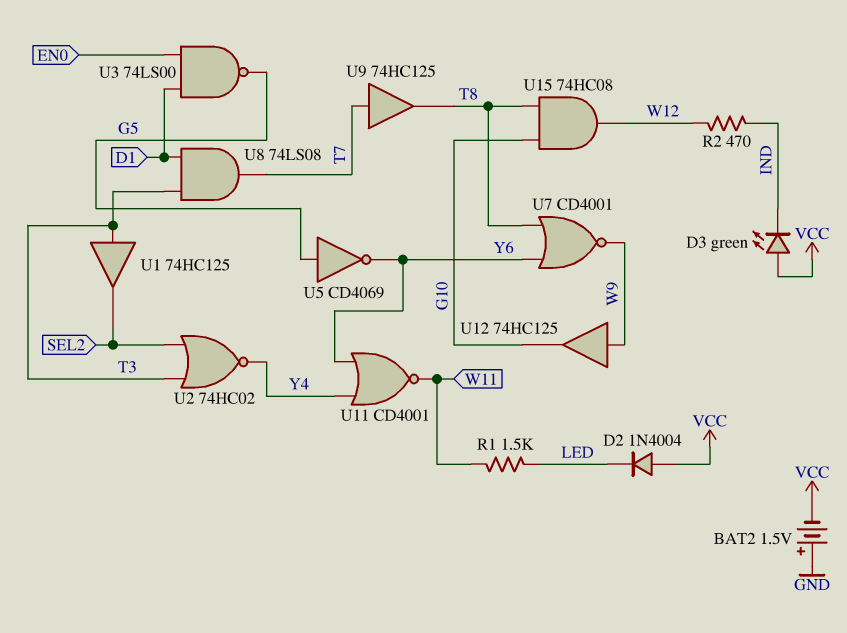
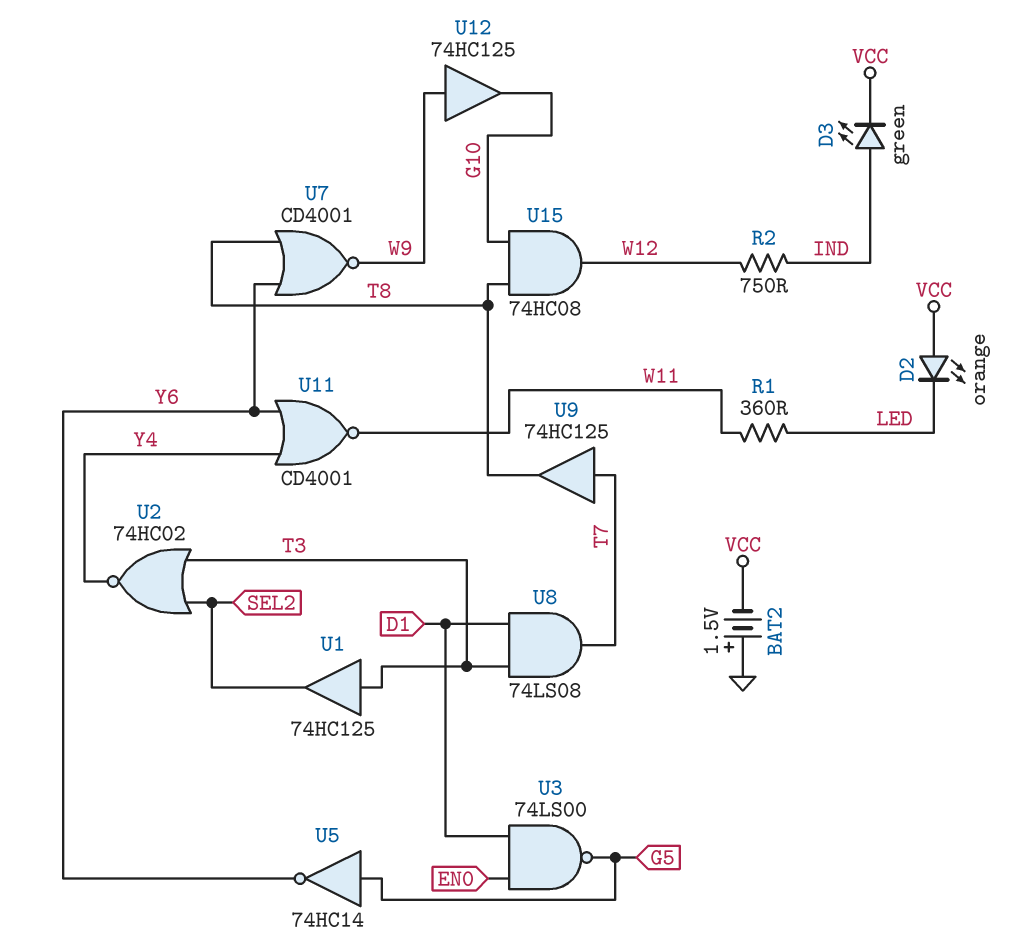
D2: diode 1N4004 (A VCC, K LED) -> LED orange (A VCC, K LED)
D3: LED green (A VCC, K IND) -> LED green (A IND, K VCC)
R1: 1.5k (LED, W11) -> 360 (LED, W11)
R2: 470 (IND, W12) -> 750 (IND, W12)
U5: NOT CD4069 (in G5, out Y6) -> NOT 74HC14 (in G5, out Y6)

